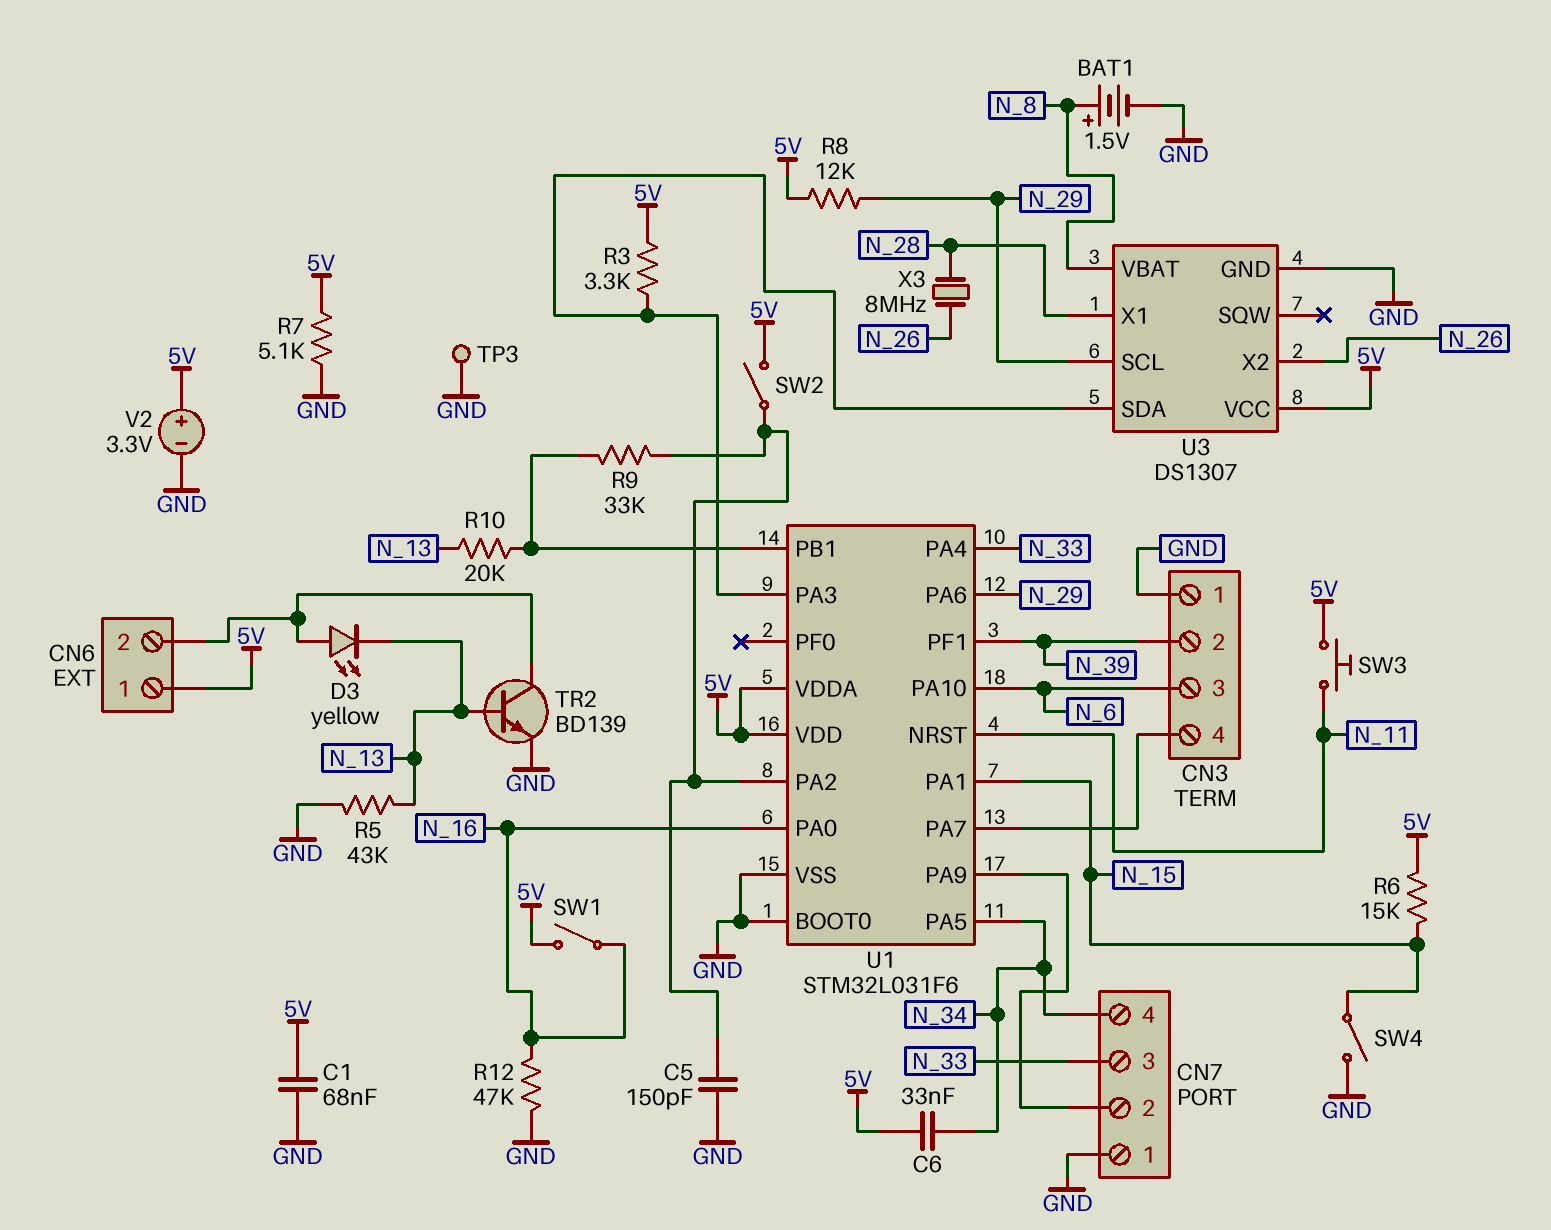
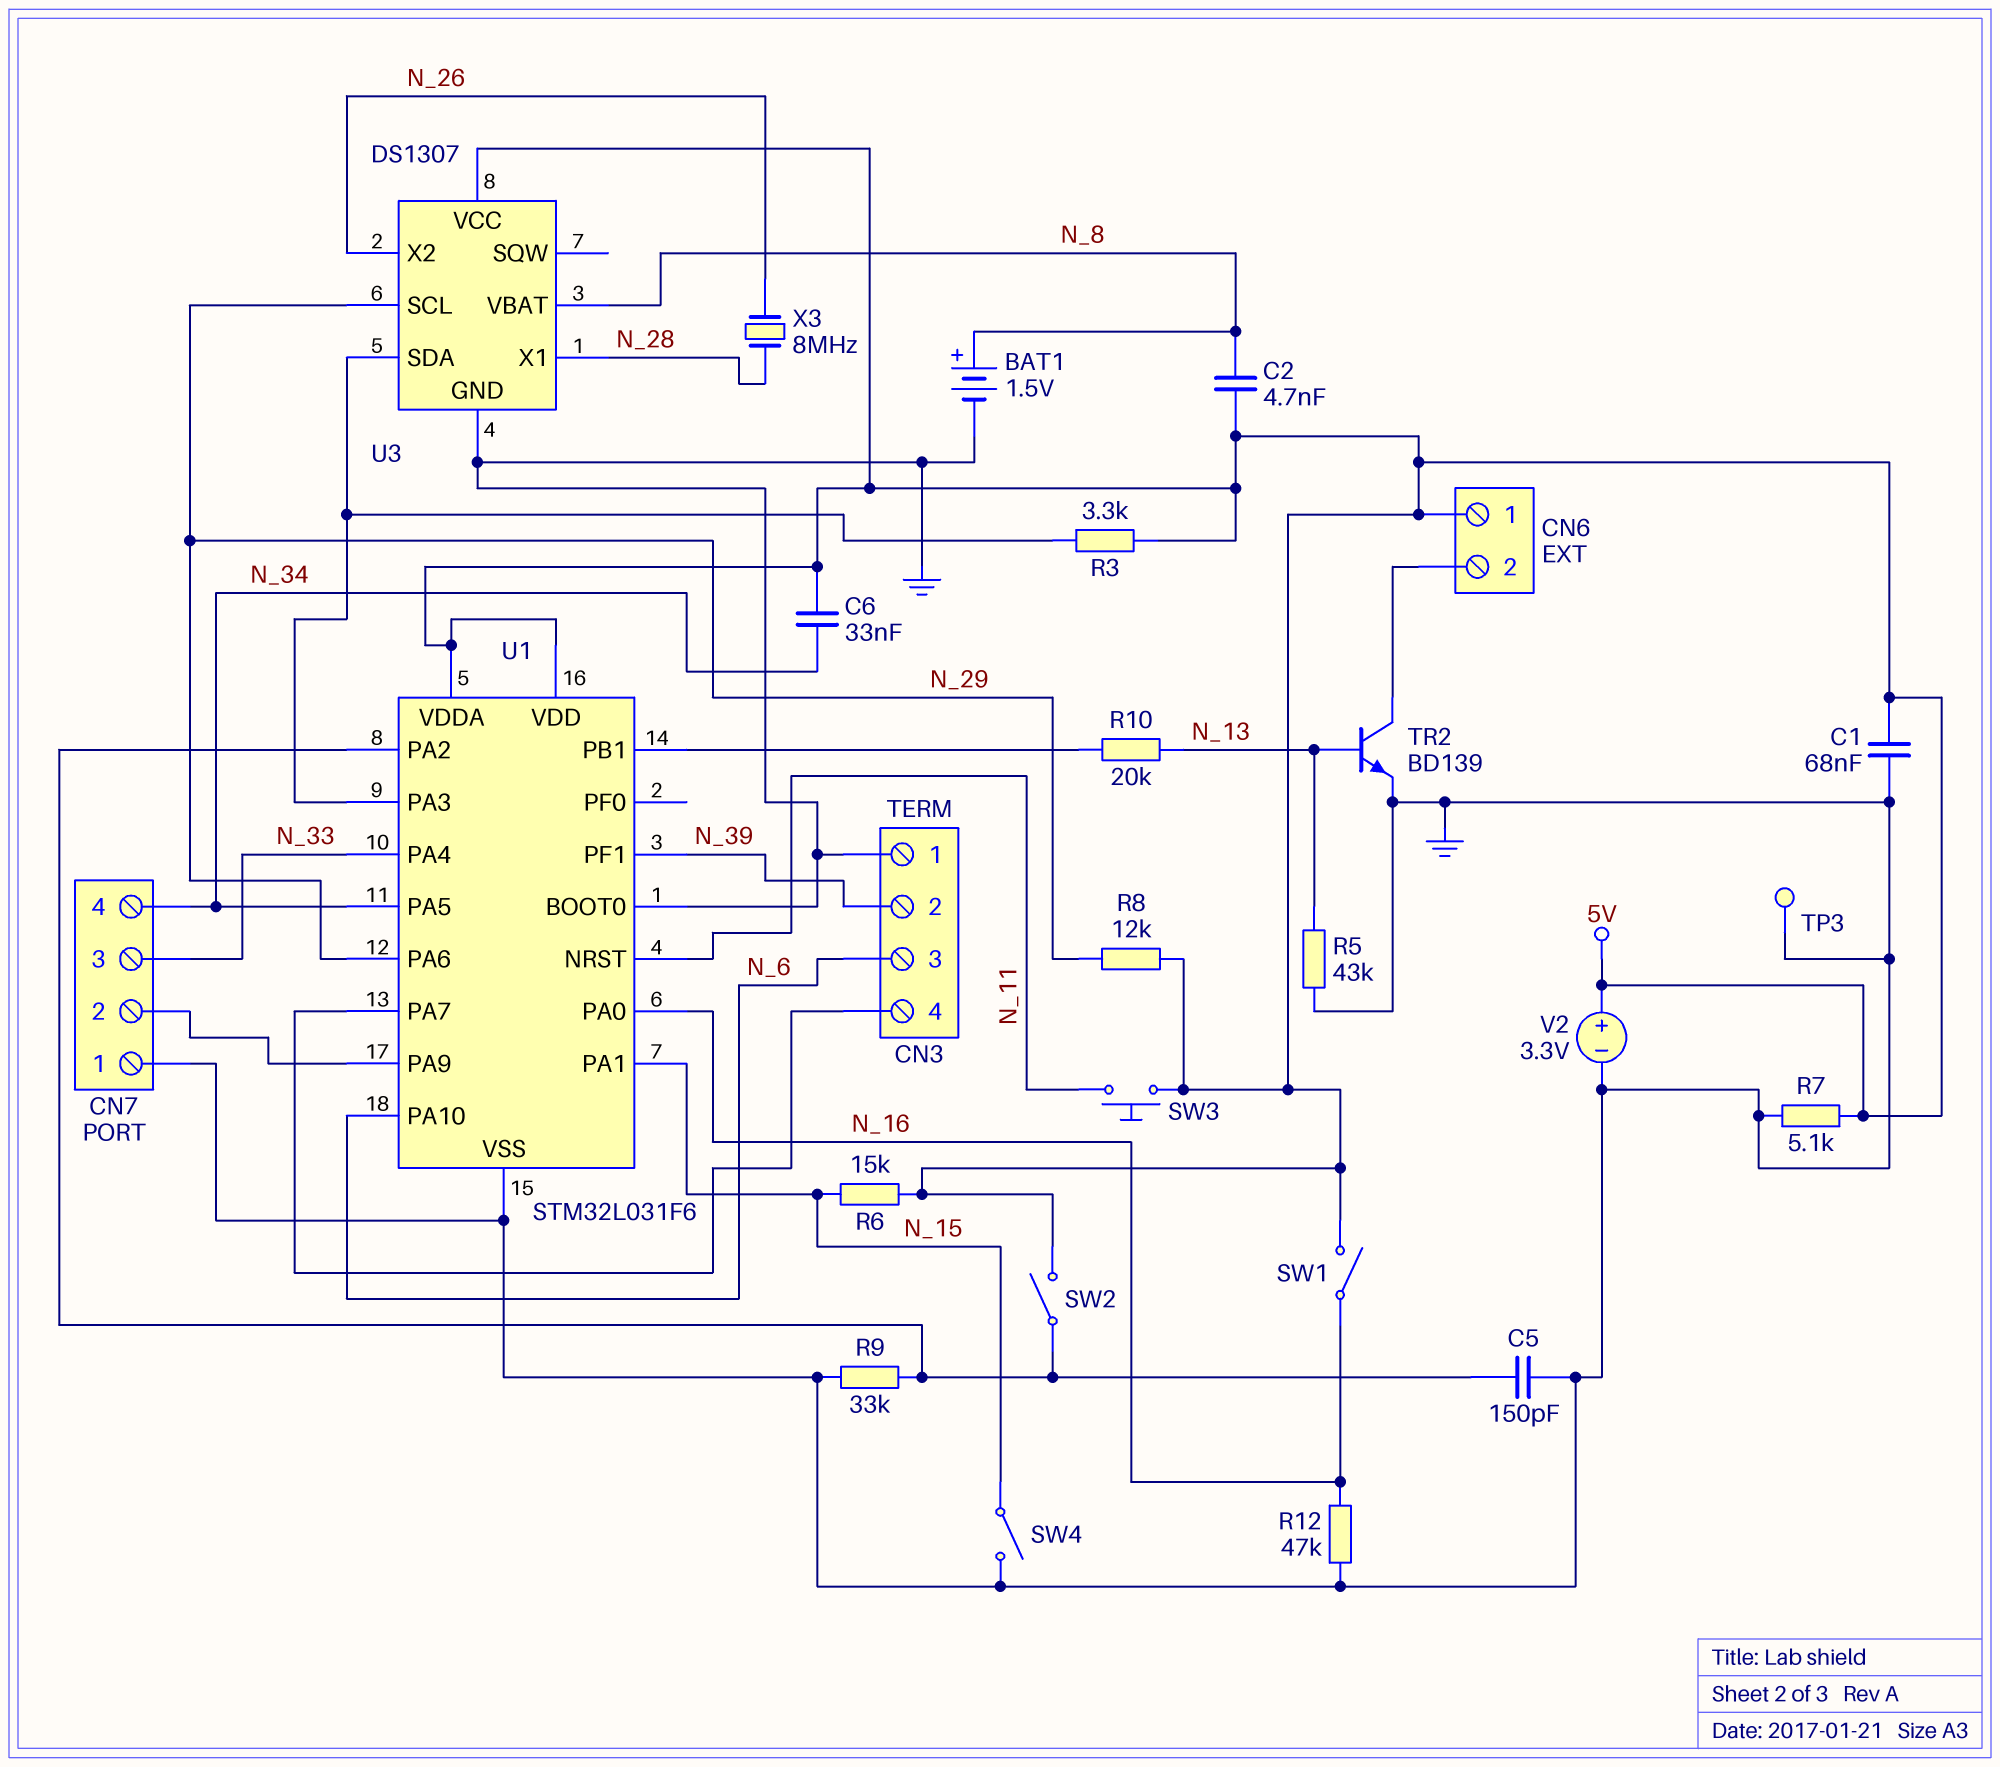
C2: none -> 4.7nF (5V, N_8)
D3: LED yellow (A CN6/2, K N_13) -> none
R9: 33k (U1/PA2, U1/PB1) -> 33k (GND, U1/PA2)

